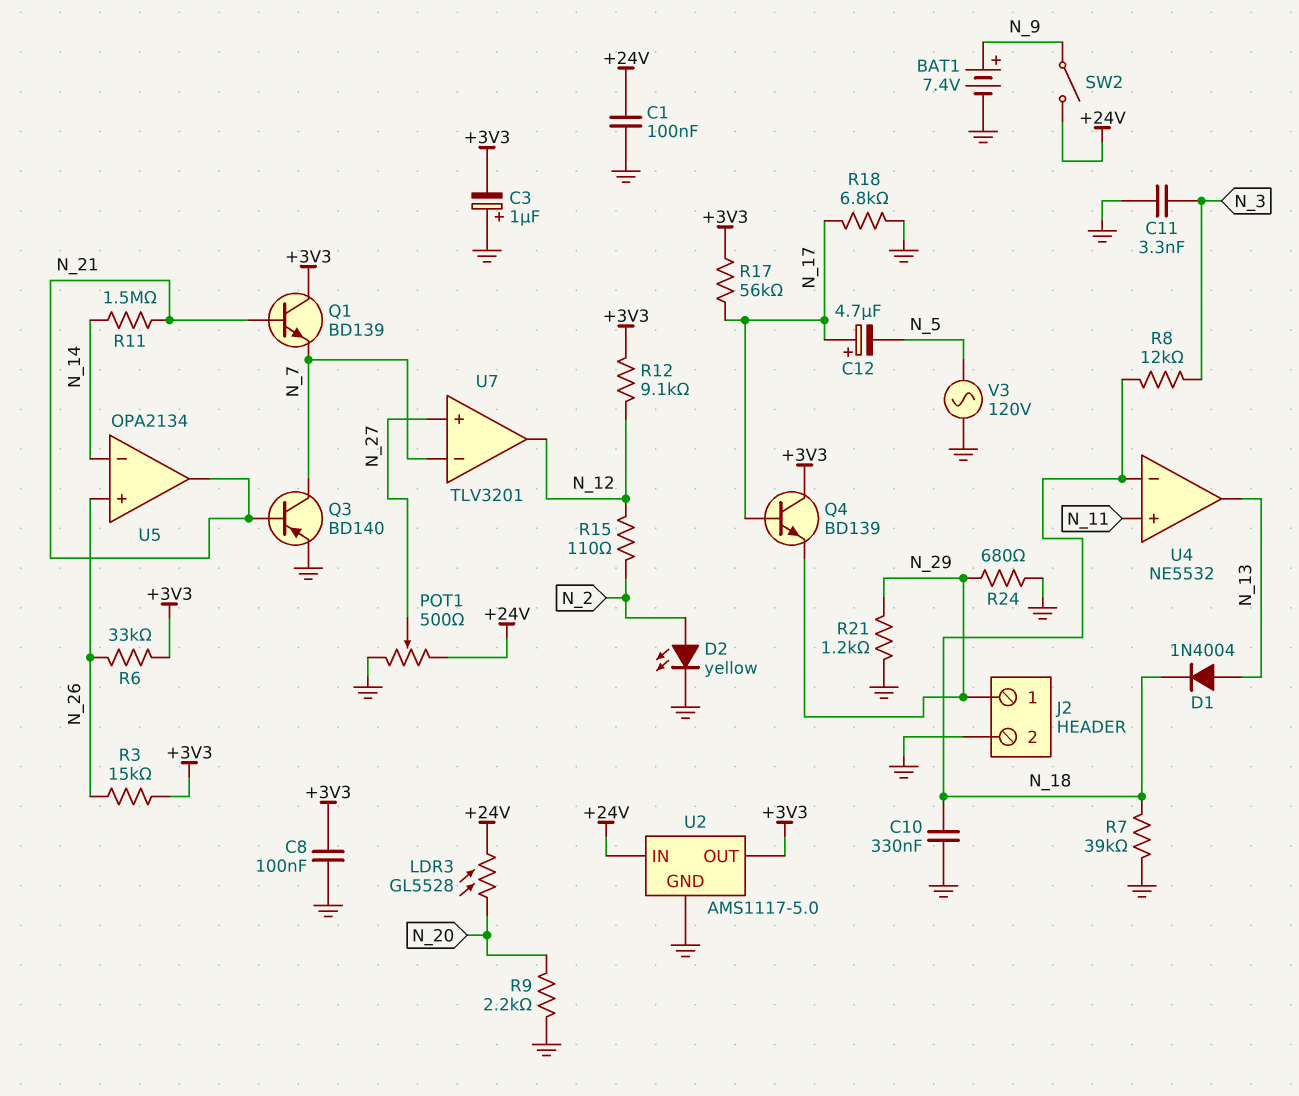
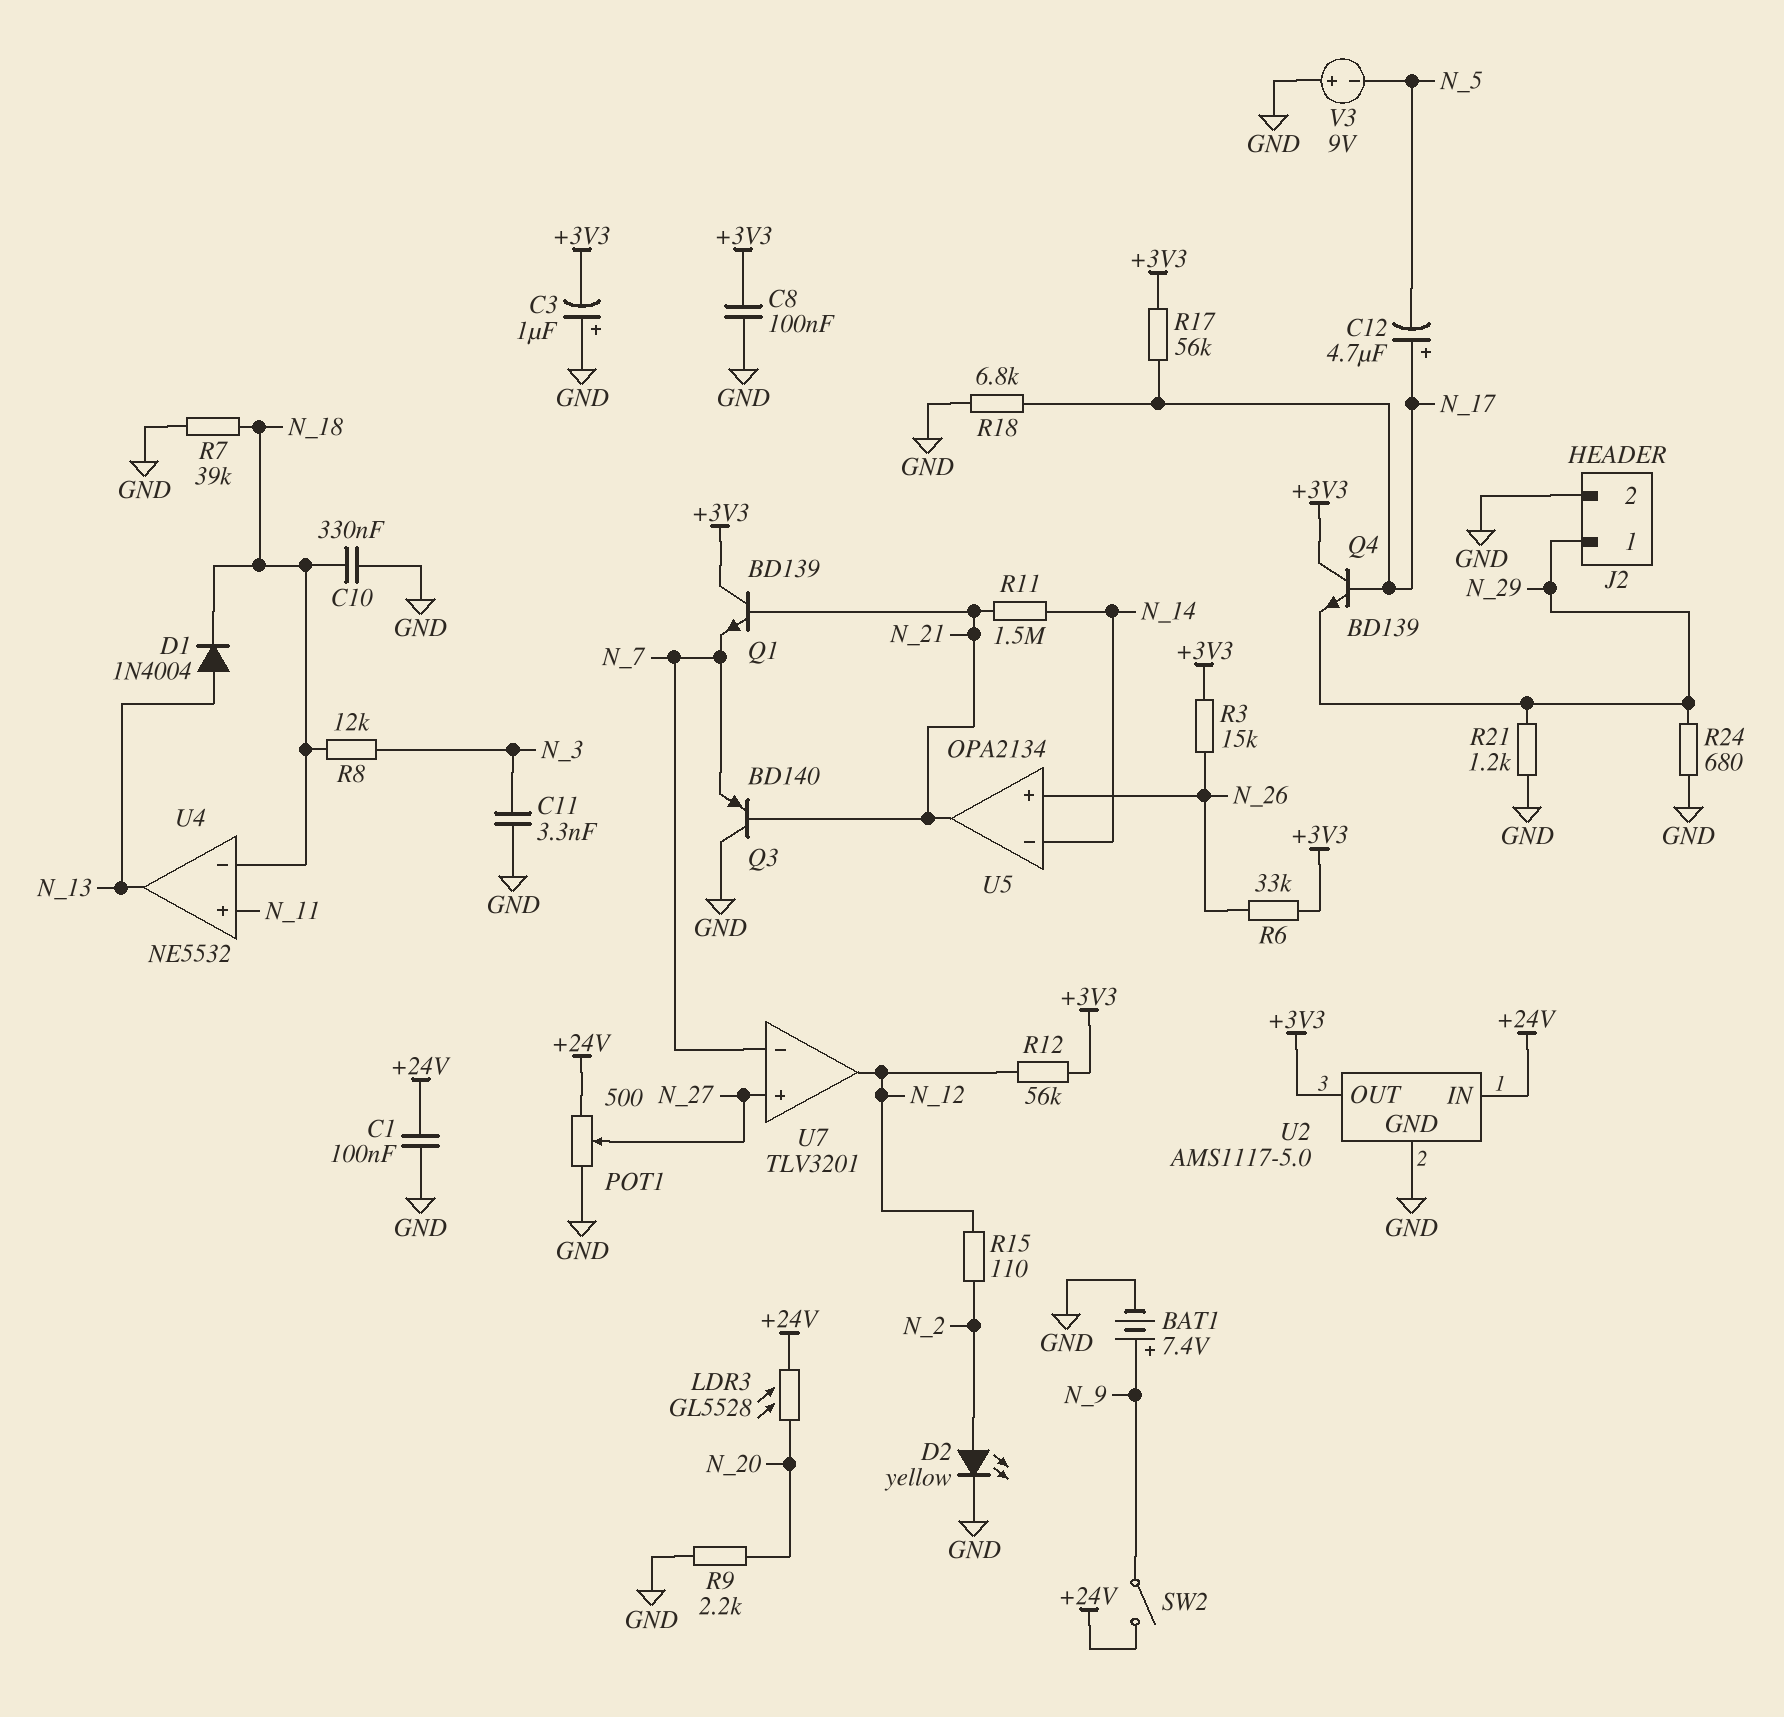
Q3: PNP BD140 (B N_21, C N_7, E GND) -> PNP BD140 (B N_21, C GND, E N_7)
R12: 9.1k (+3V3, N_12) -> 56k (+3V3, N_12)
V3: AC 120V (GND, N_5) -> 9V (plus GND, minus N_5)

